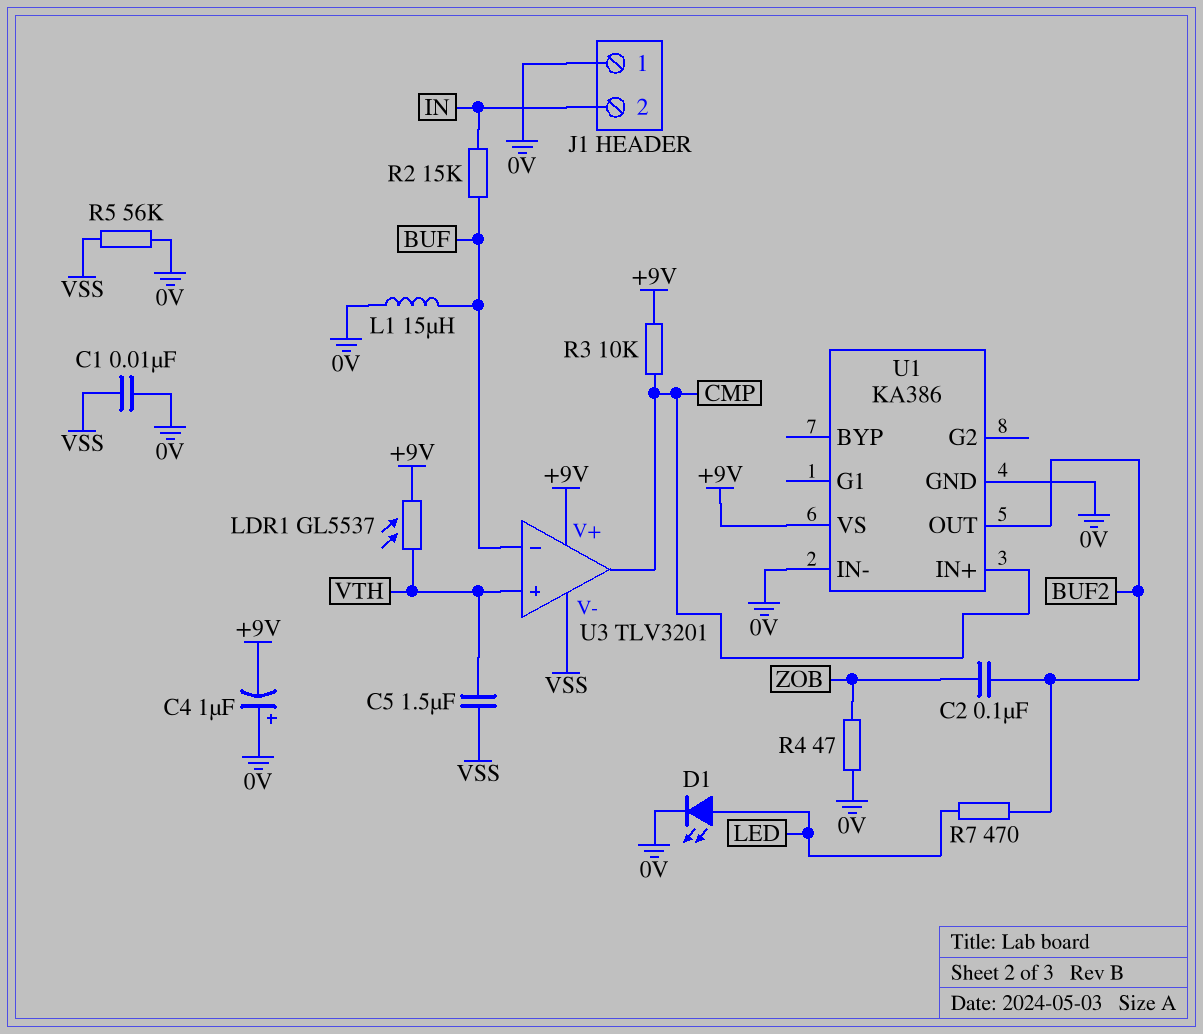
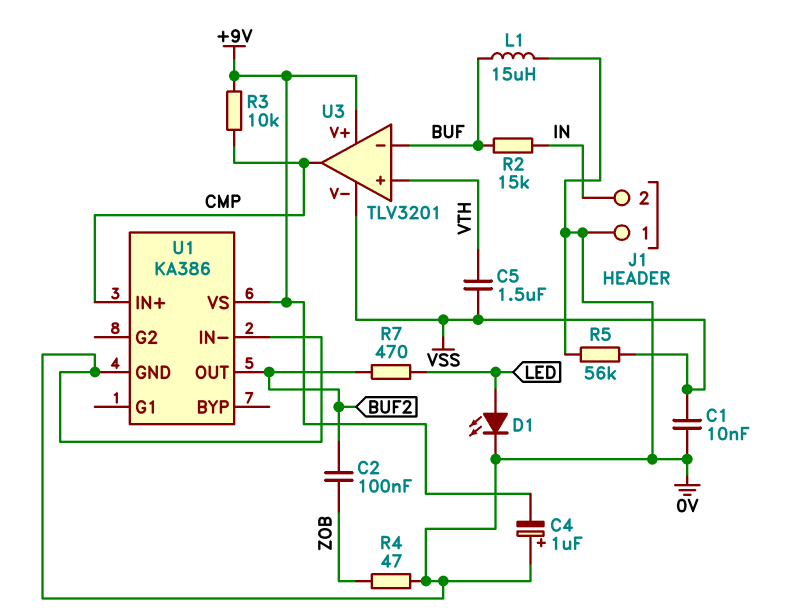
LDR1: GL5537 (+9V, VTH) -> none

